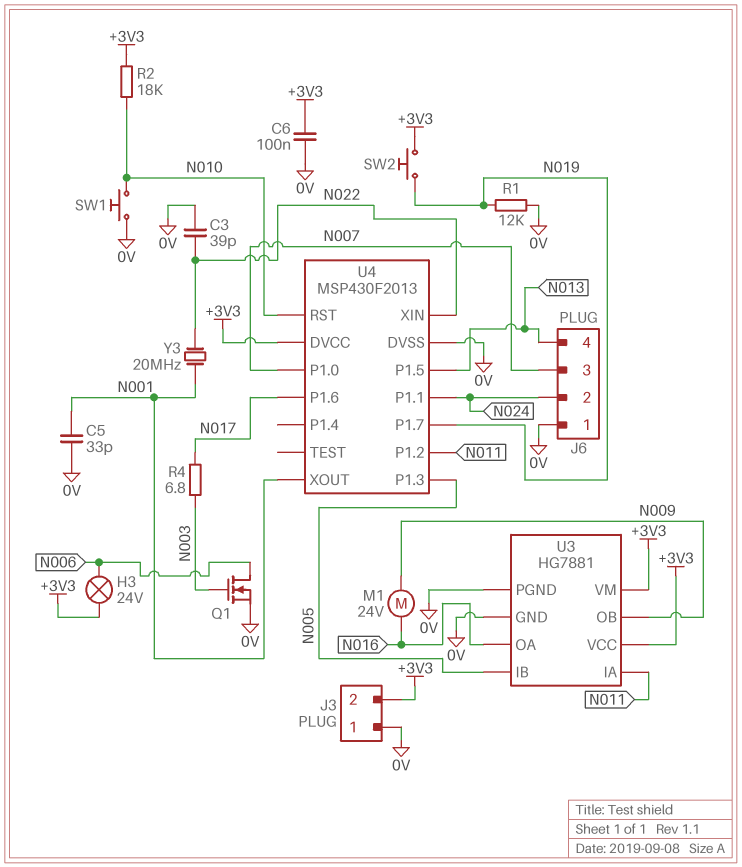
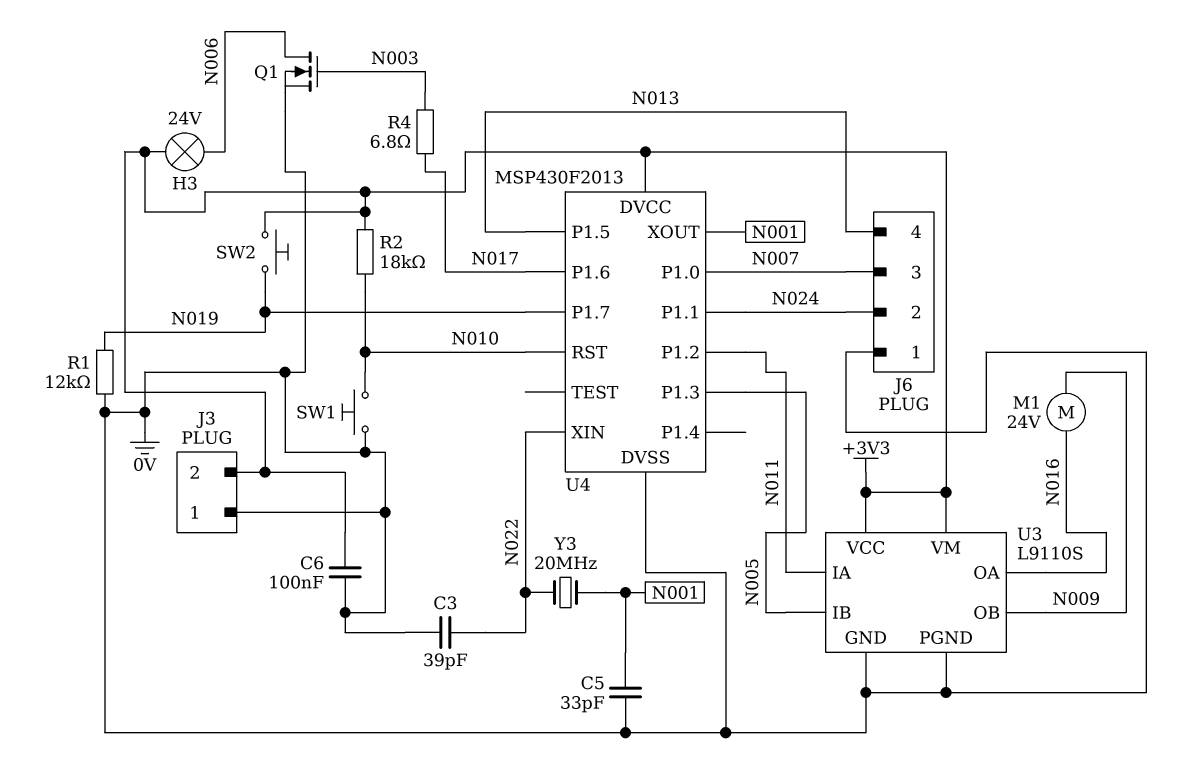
U3: HG7881 -> L9110S

